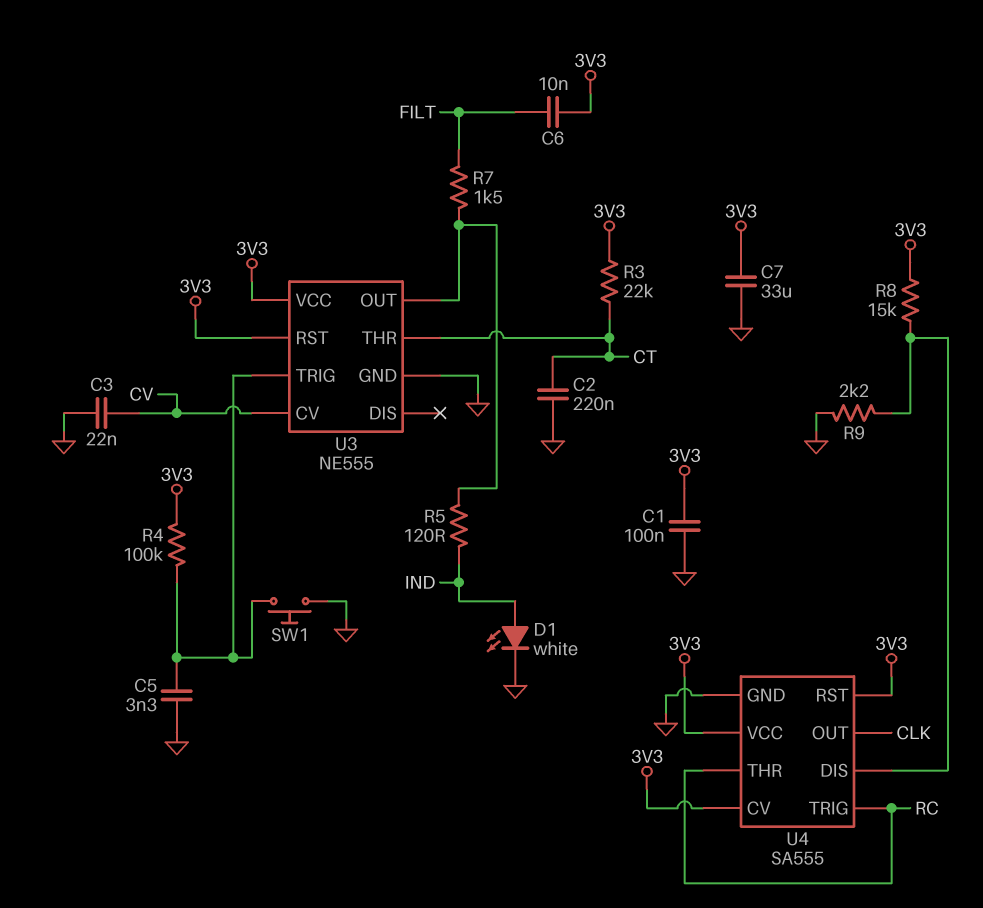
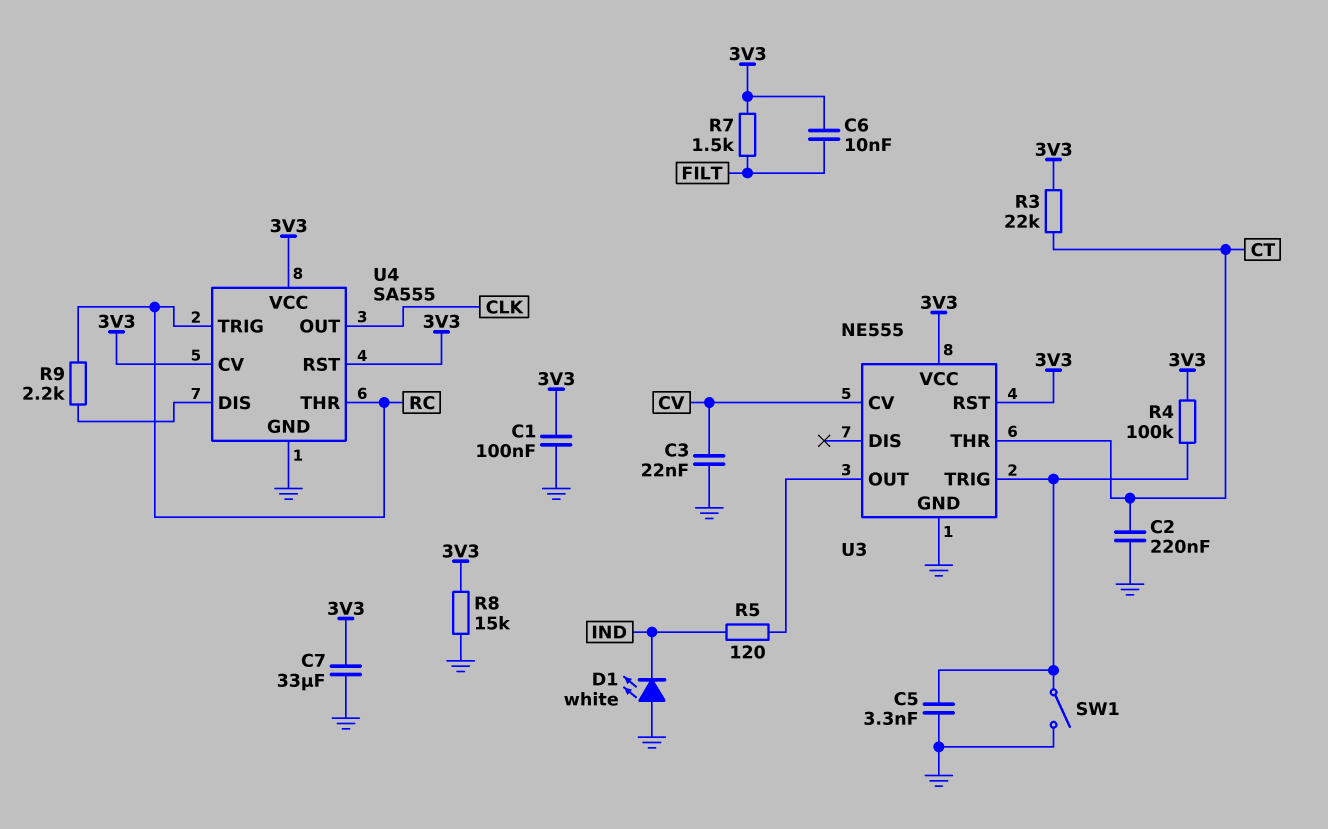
D1: LED white (A IND, K GND) -> LED white (A GND, K IND)
R7: 1.5k (FILT, U3/OUT) -> 1.5k (3V3, FILT)
R8: 15k (3V3, U4/DIS) -> 15k (3V3, GND)
R9: 2.2k (GND, U4/DIS) -> 2.2k (RC, U4/DIS)
SW1: button (GND, U3/TRIG) -> switch (GND, U3/TRIG)

